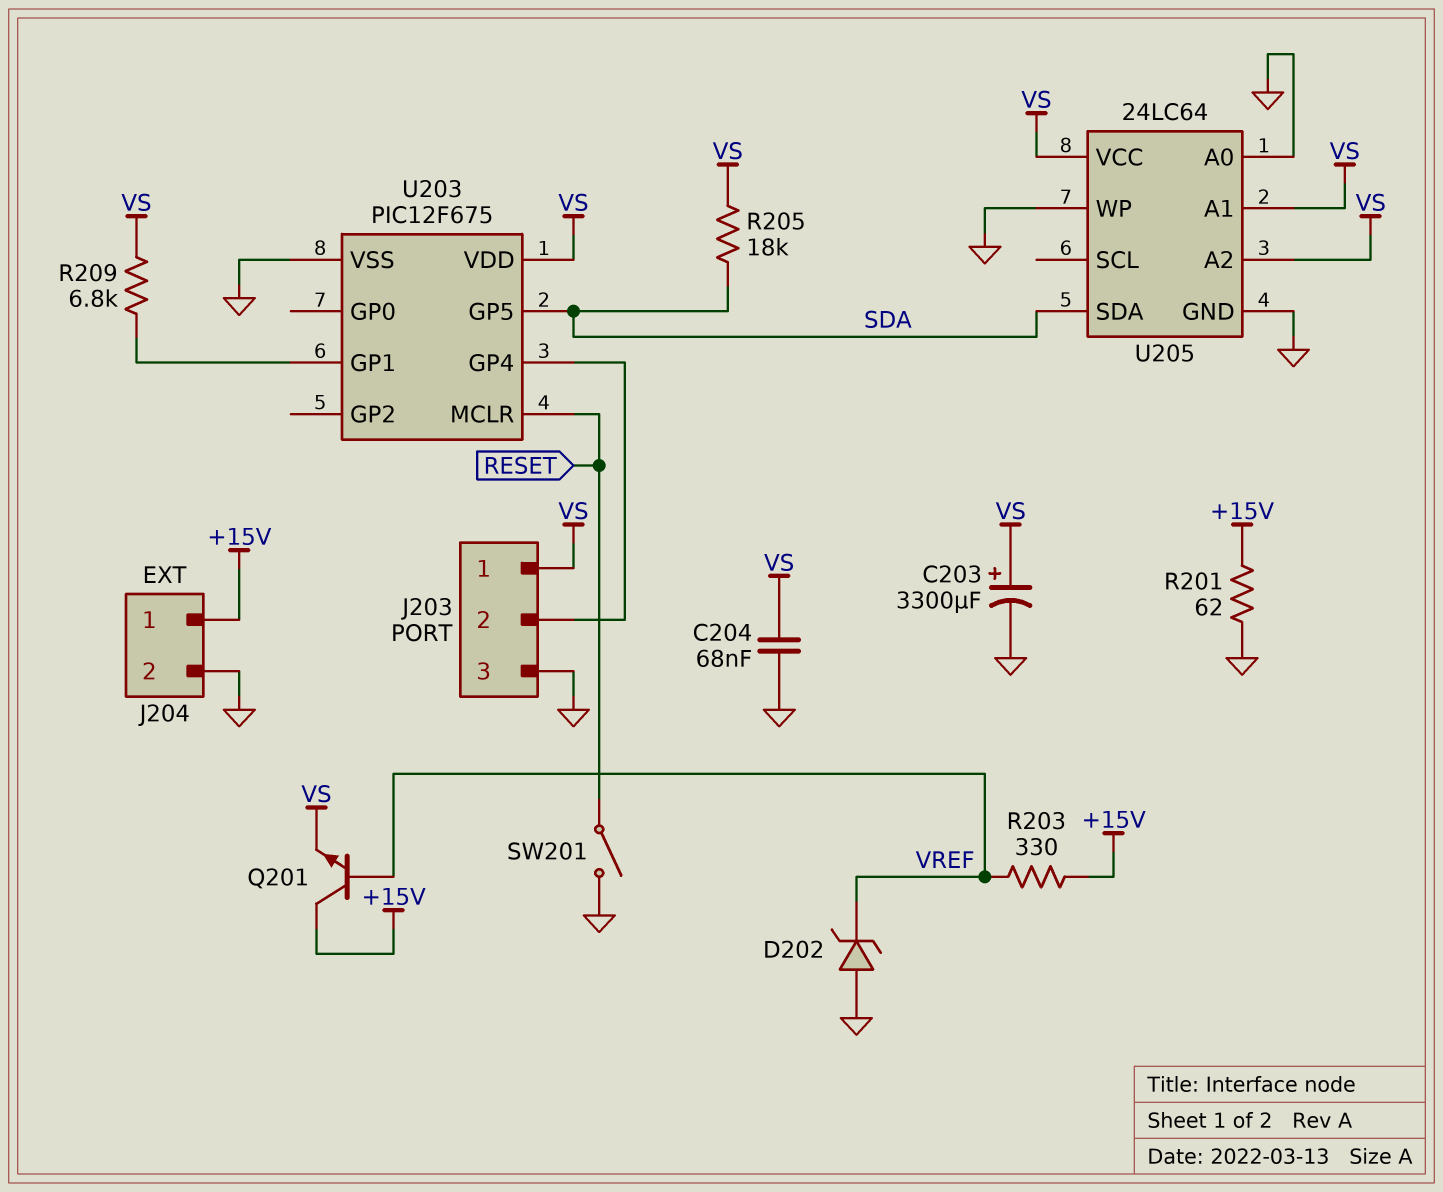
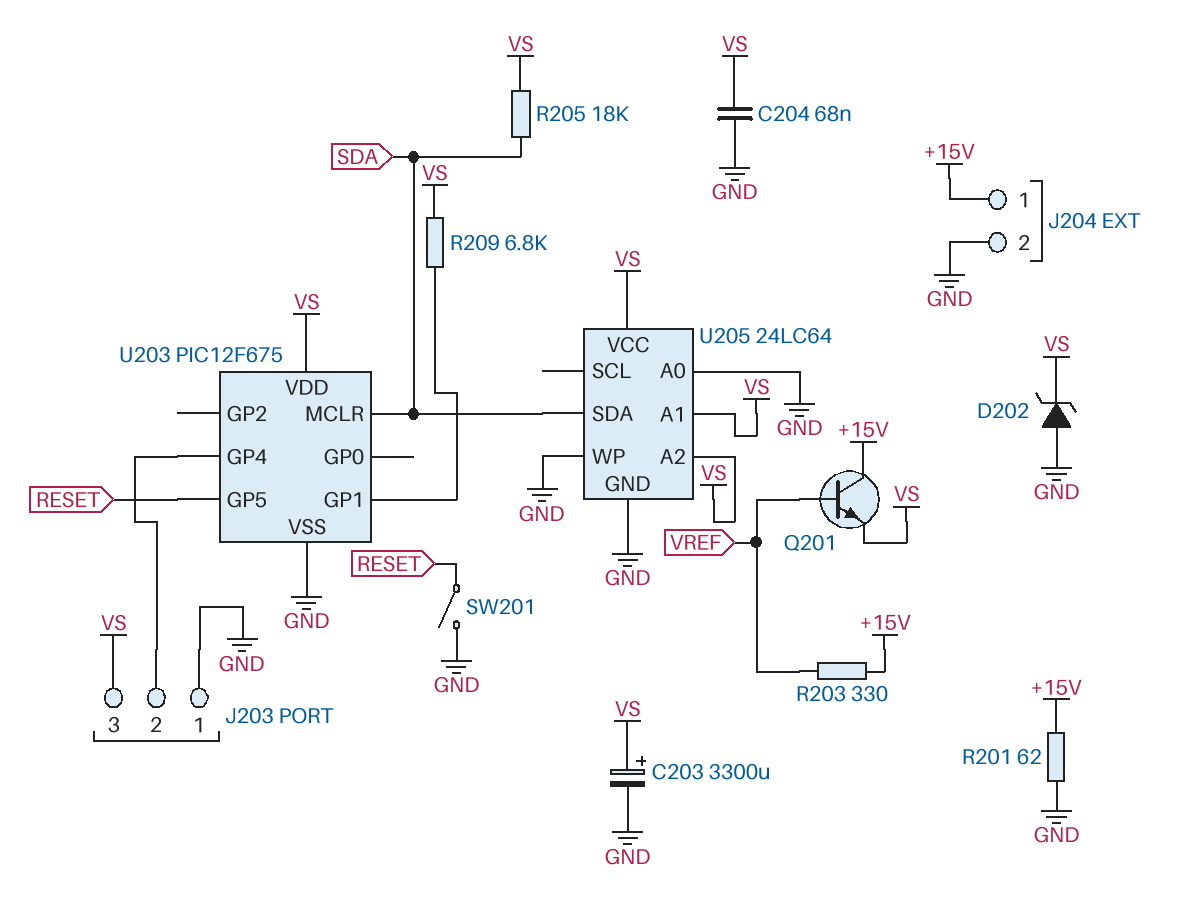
D202: zener (A GND, K VREF) -> zener (A GND, K VS)
J203 pin 1: VS -> GND
J203 pin 3: GND -> VS
U203 pin GP5: SDA -> RESET
U203 pin MCLR: RESET -> SDA

